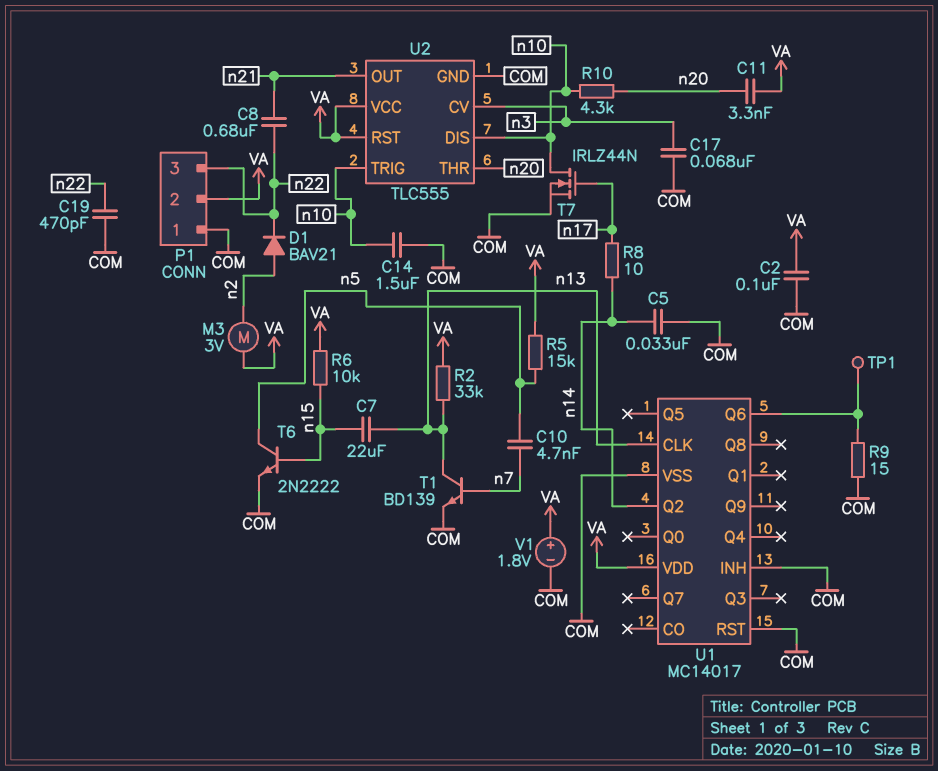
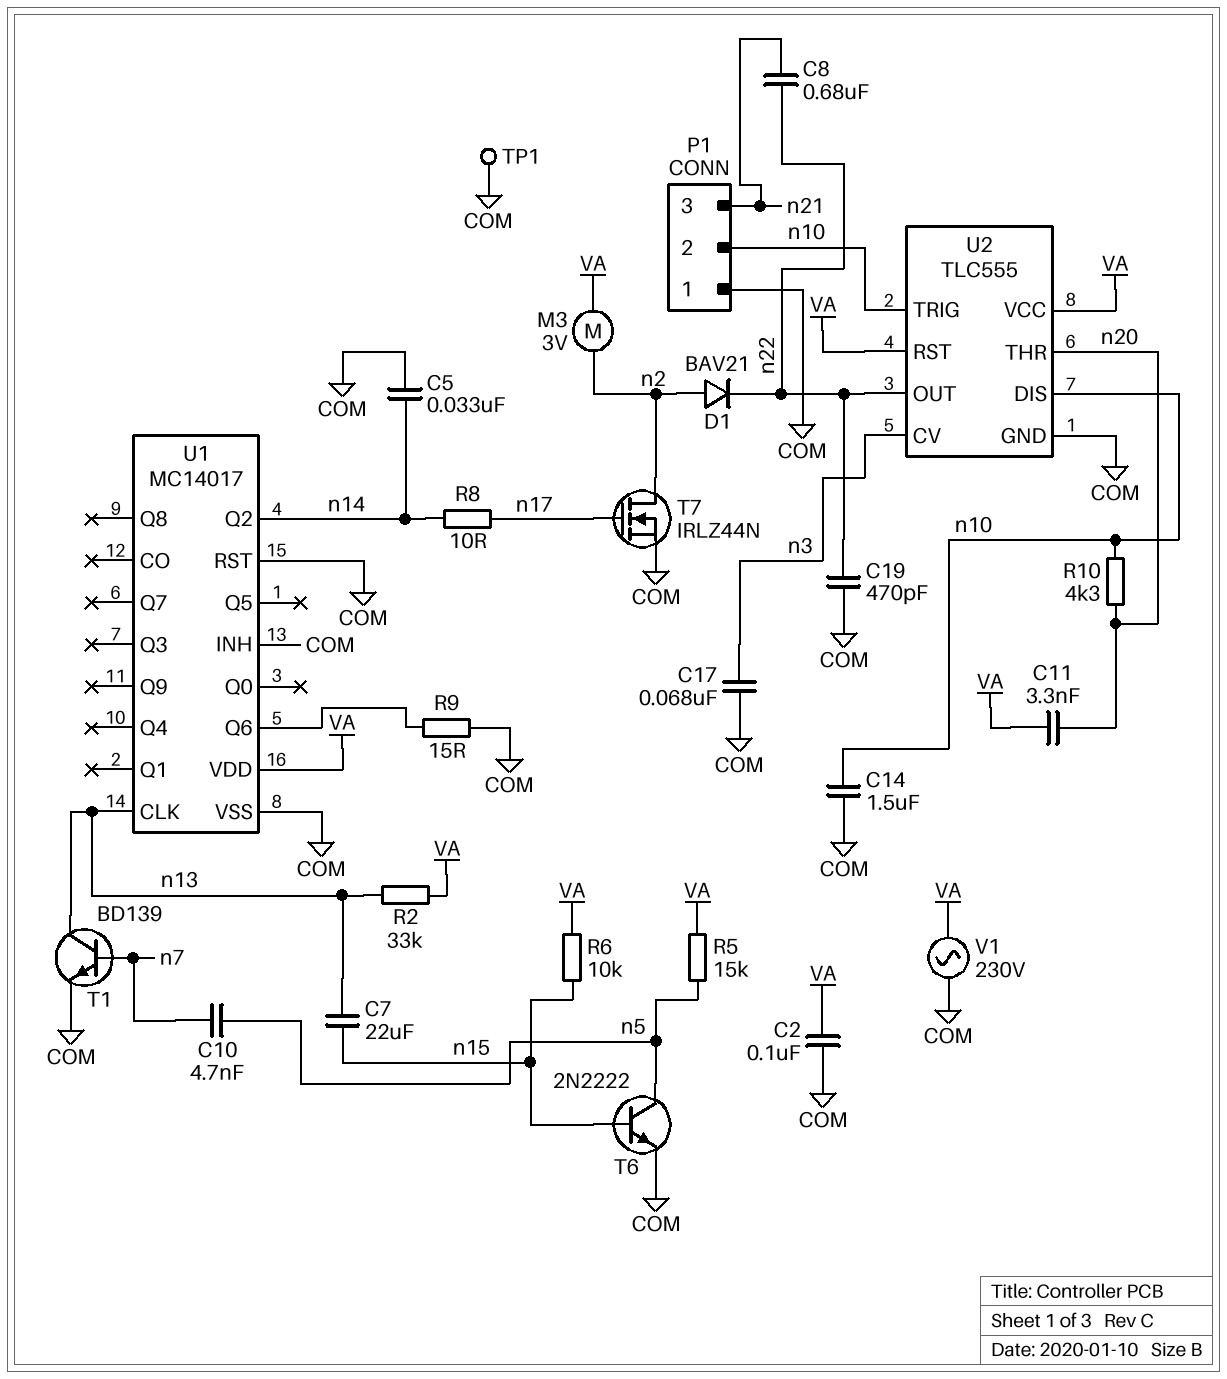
P1 pin 2: VA -> n10
P1 pin 3: n22 -> n21
T7: NMOS IRLZ44N (G n17, D n10, S COM) -> NMOS IRLZ44N (G n17, D n2, S COM)
TP1: test point (U1/Q6) -> test point (COM)
U2 pin OUT: n21 -> n22
V1: 1.8V (plus VA, minus COM) -> AC 230V (COM, VA)

